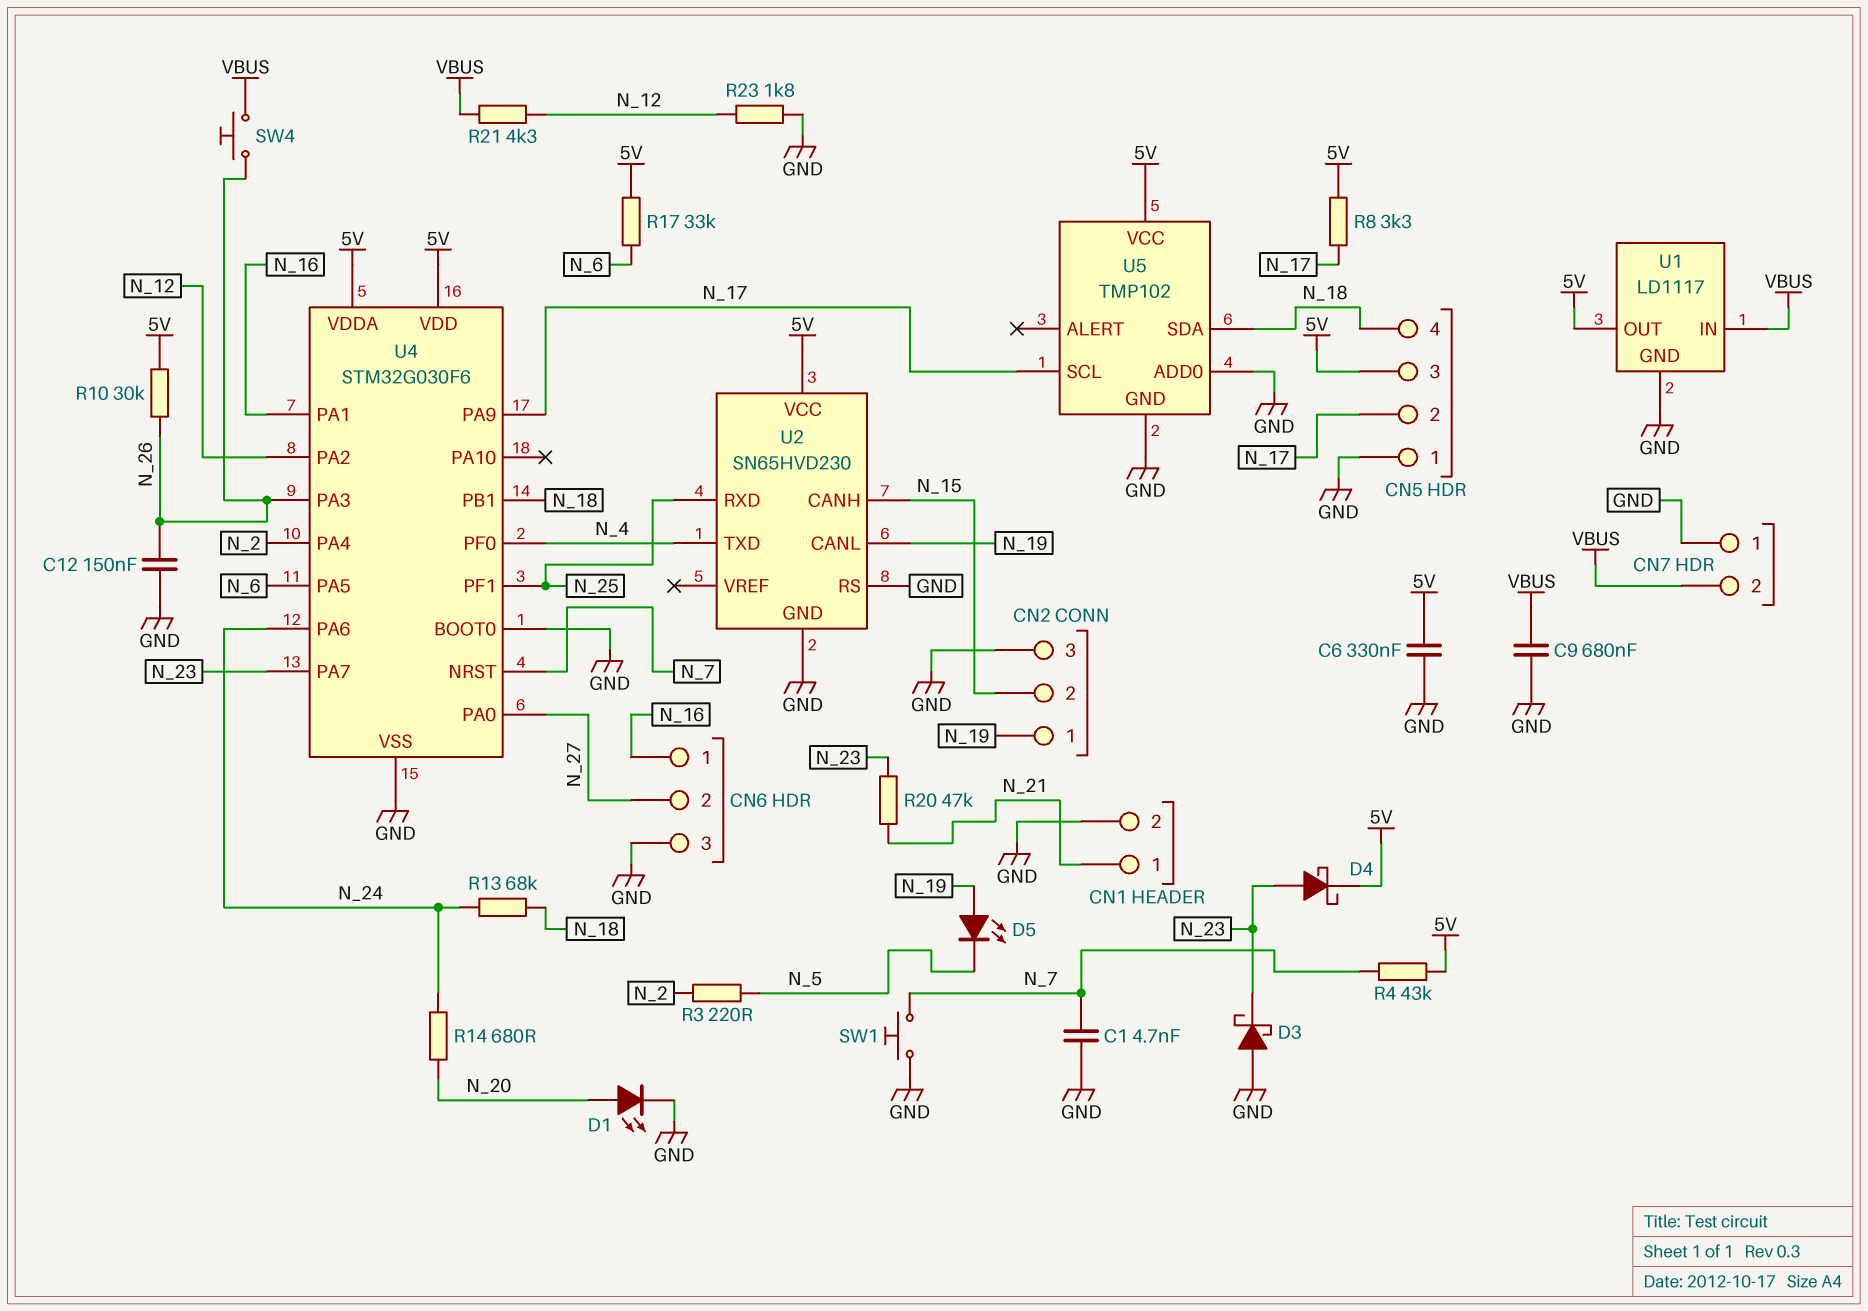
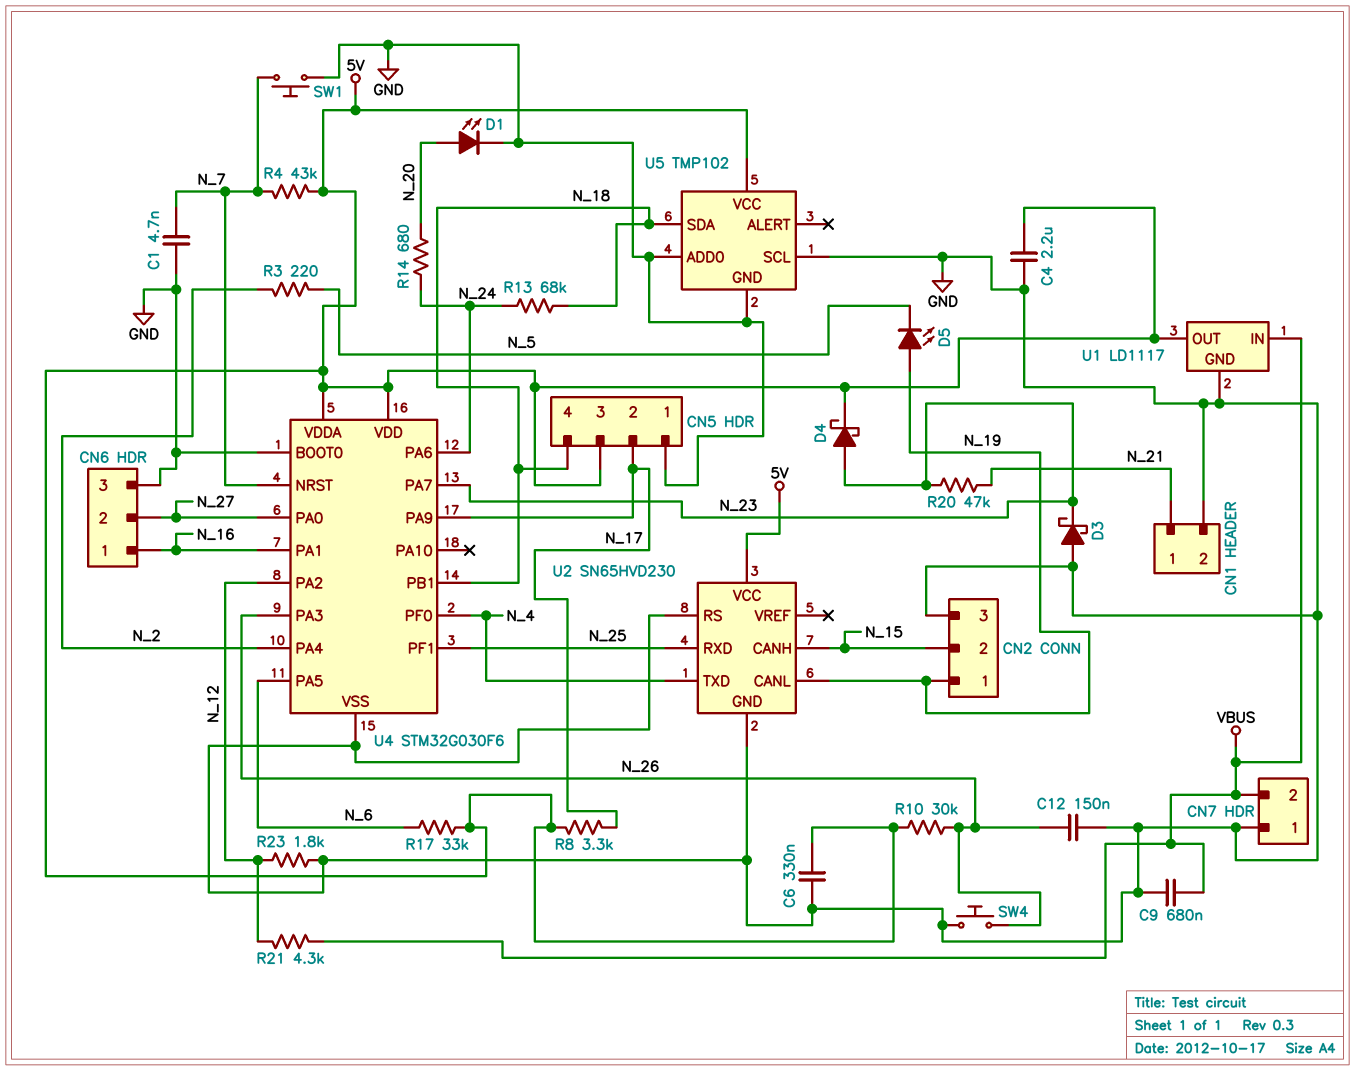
C4: none -> 2.2uF (5V, GND)
SW4: button (N_26, VBUS) -> button (GND, N_26)
U5 pin SCL: N_17 -> GND

